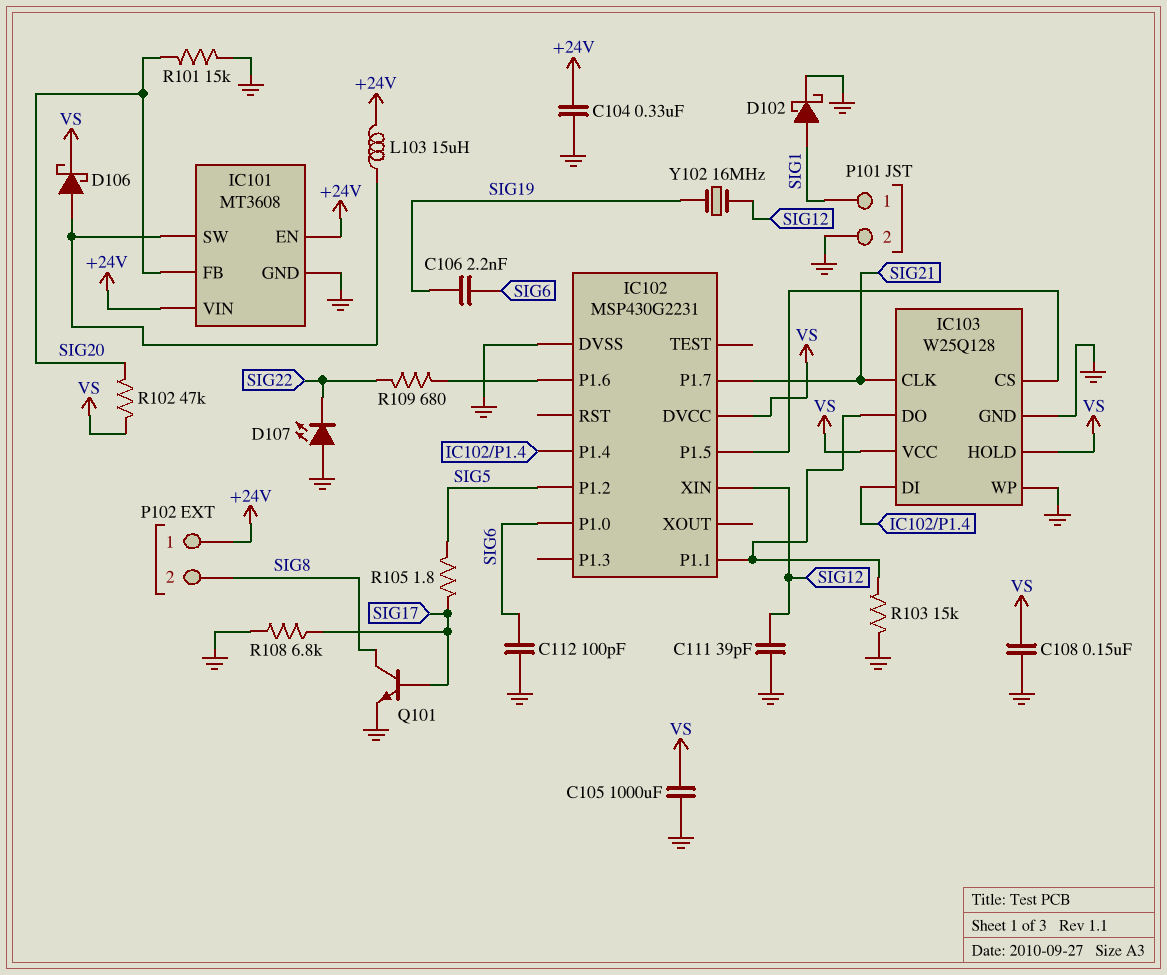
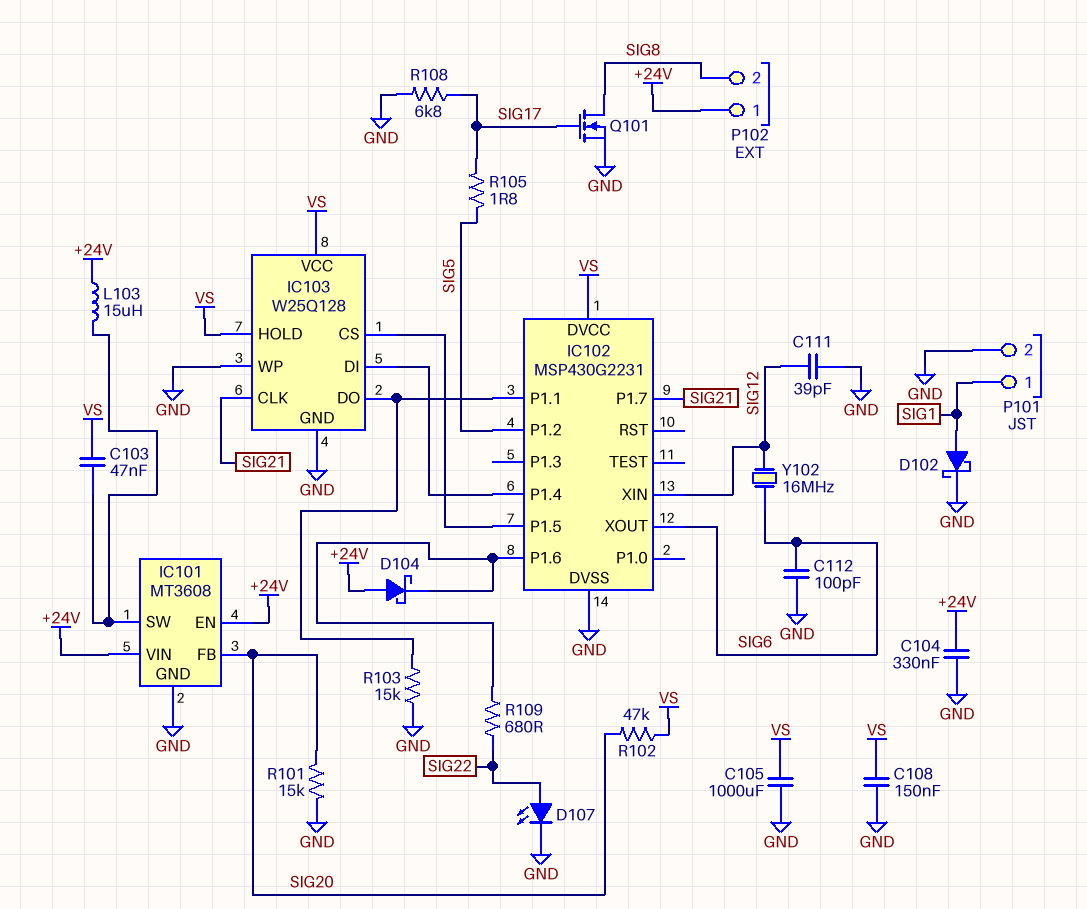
C103: none -> 47nF (IC101/SW, VS)
C106: 2.2nF (SIG6, SIG19) -> none
D104: none -> schottky (A +24V, K IC102/P1.6)
D106: schottky (A IC101/SW, K VS) -> none
D107: LED (A GND, K SIG22) -> LED (A SIG22, K GND)
IC102 pin P1.0: SIG6 -> none
IC102 pin XOUT: none -> SIG6
Q101: NPN (B SIG17, C SIG8, E GND) -> NMOS (G SIG17, D SIG8, S GND)
Y102: 16MHz (SIG12, SIG19) -> 16MHz (SIG6, SIG12)

